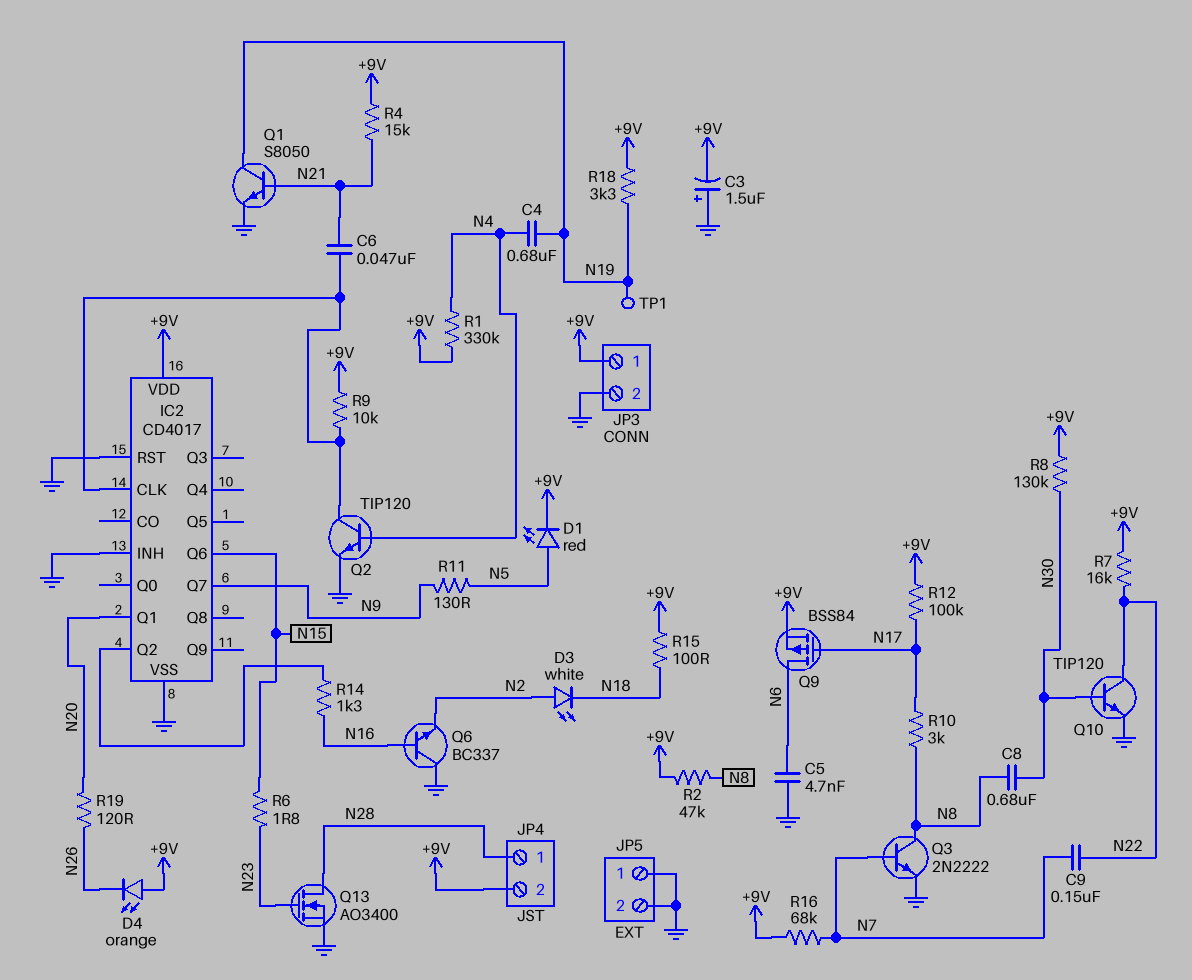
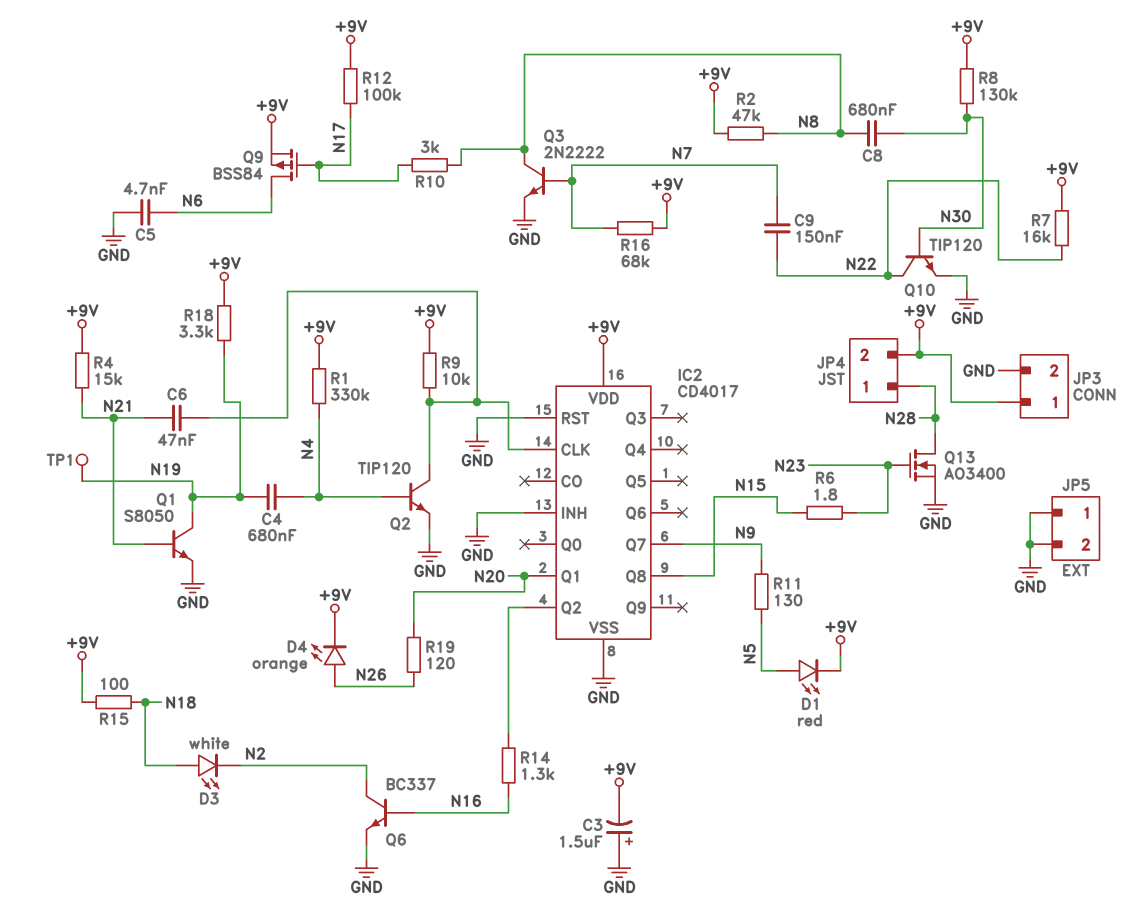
D3: LED white (A N2, K N18) -> LED white (A N18, K N2)
D4: LED orange (A +9V, K N26) -> LED orange (A N26, K +9V)
IC2 pin Q6: N15 -> none
IC2 pin Q8: none -> N15
Q6: NPN BC337 (B N16, C GND, E N2) -> NPN BC337 (B N16, C N2, E GND)

